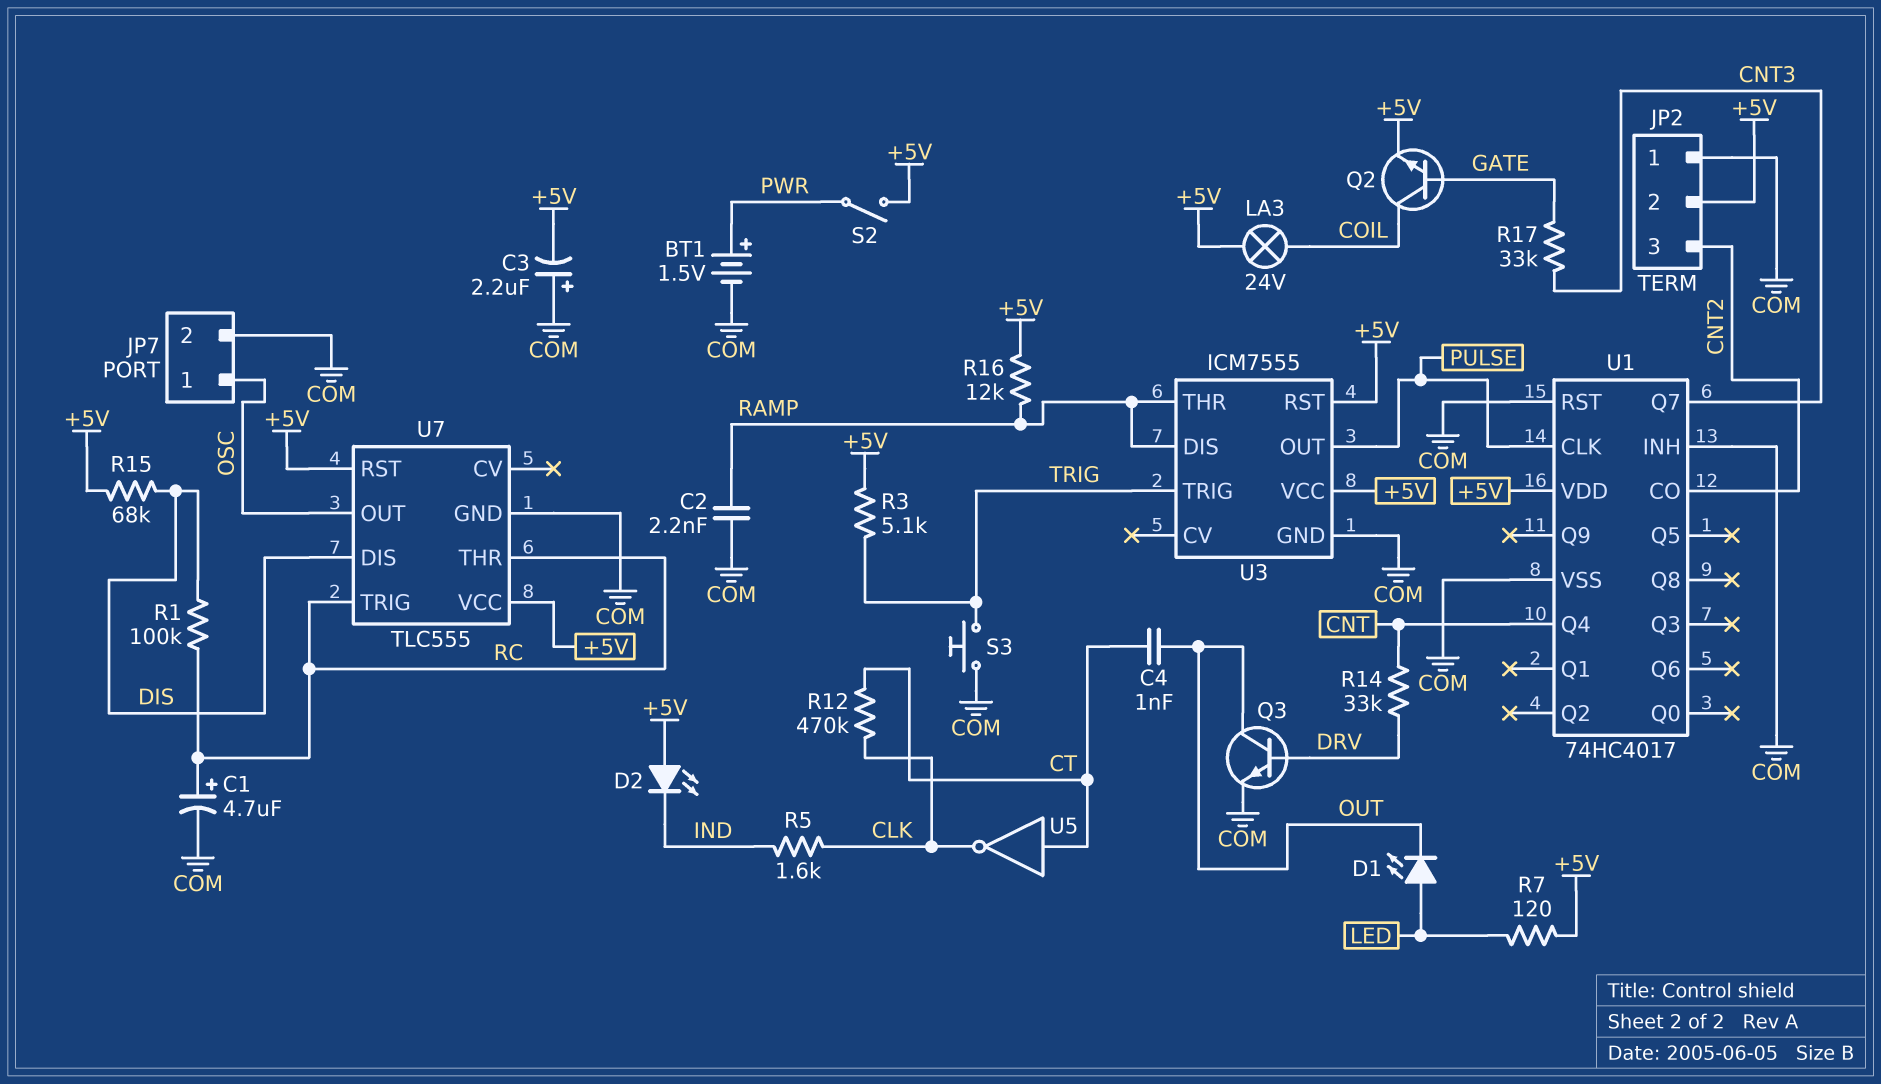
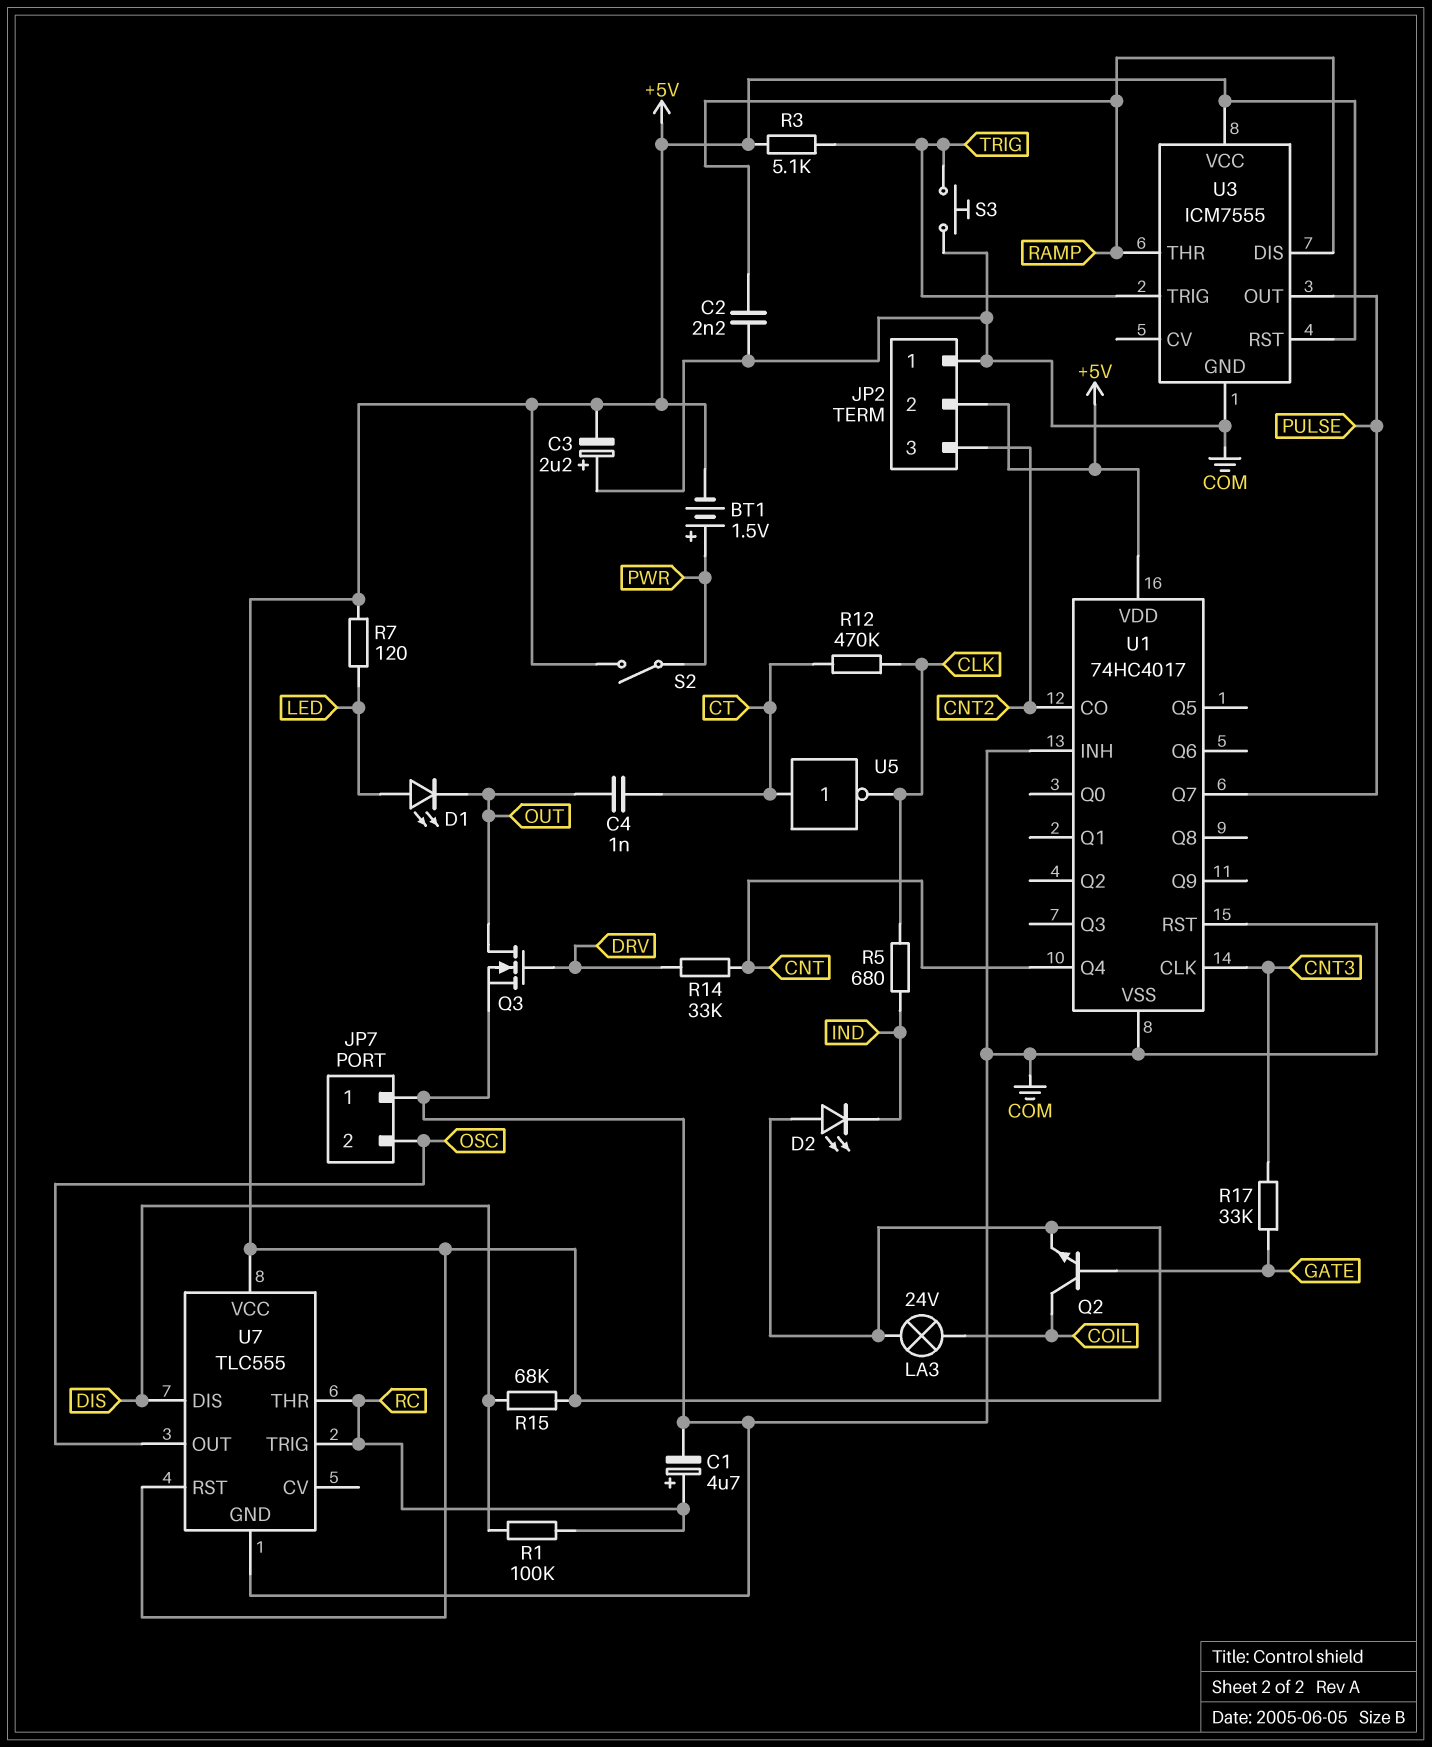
BT1: 1.5V (plus PWR, minus COM) -> 1.5V (plus PWR, minus +5V)
JP7 pin 1: OSC -> COM
JP7 pin 2: COM -> OSC
Q3: NPN (B DRV, C OUT, E COM) -> NMOS (G DRV, D OUT, S COM)
R5: 1.6k (CLK, IND) -> 680 (CLK, IND)
R16: 12k (+5V, RAMP) -> none
U1 pin CLK: PULSE -> CNT3
U1 pin Q7: CNT3 -> PULSE

